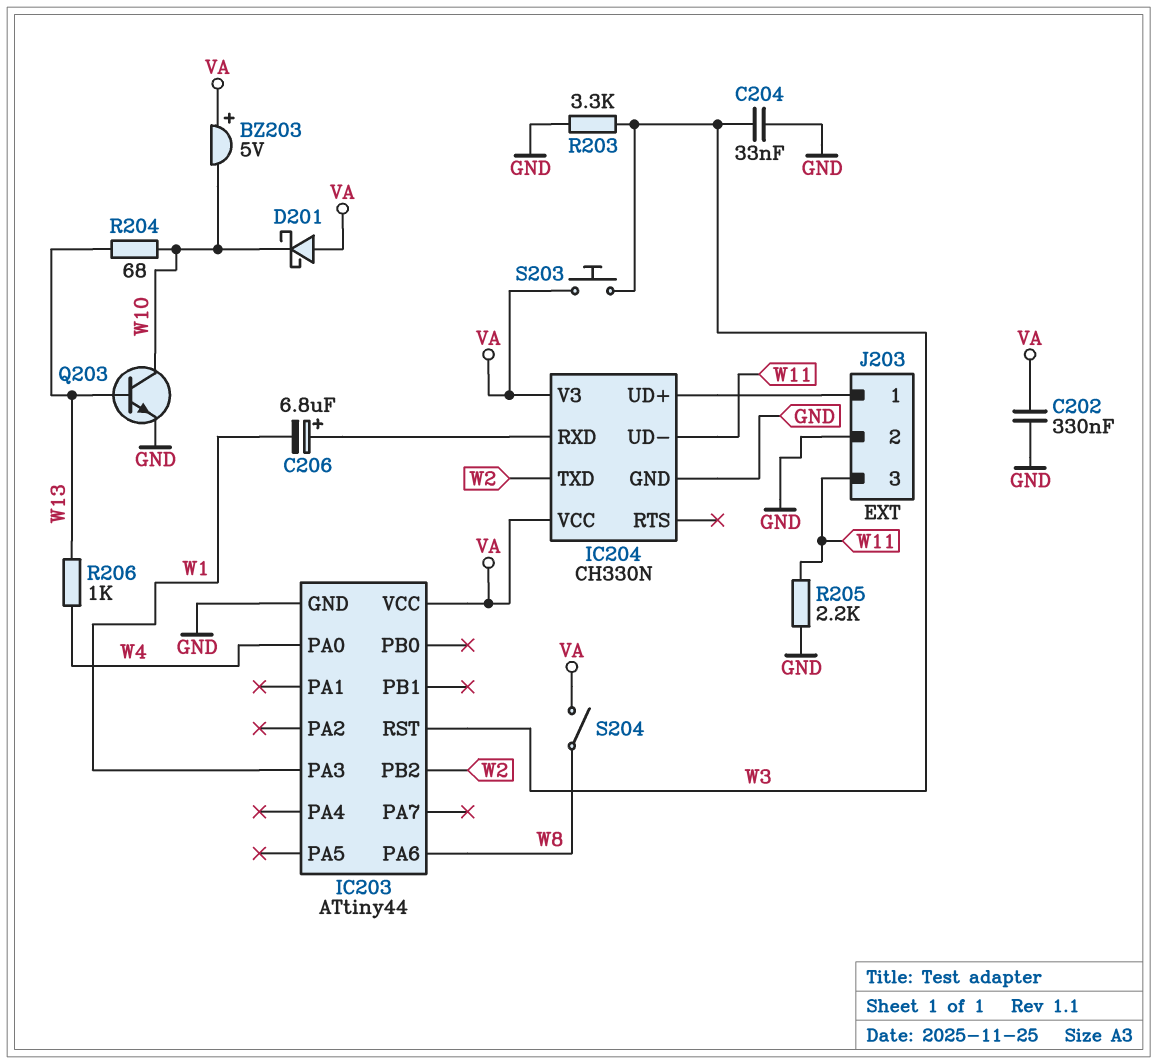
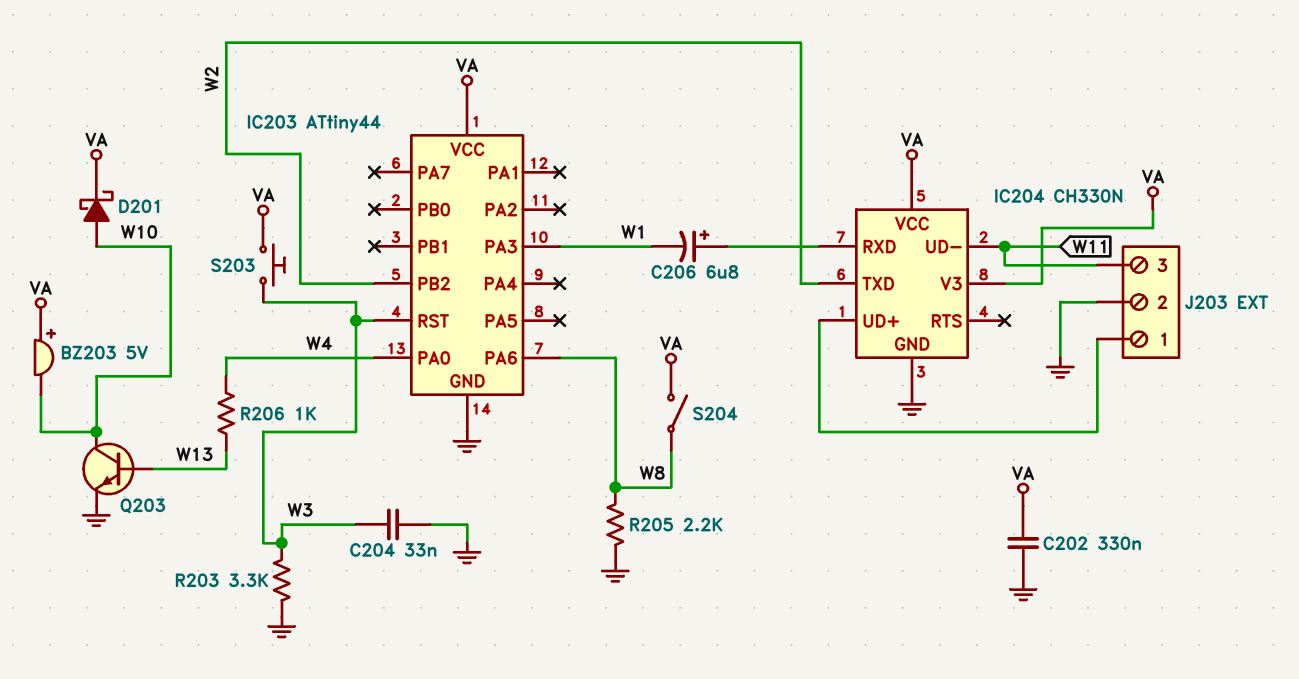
D201: schottky (A VA, K W10) -> schottky (A W10, K VA)
R204: 68 (W10, W13) -> none
R205: 2.2k (GND, W11) -> 2.2k (GND, W8)

